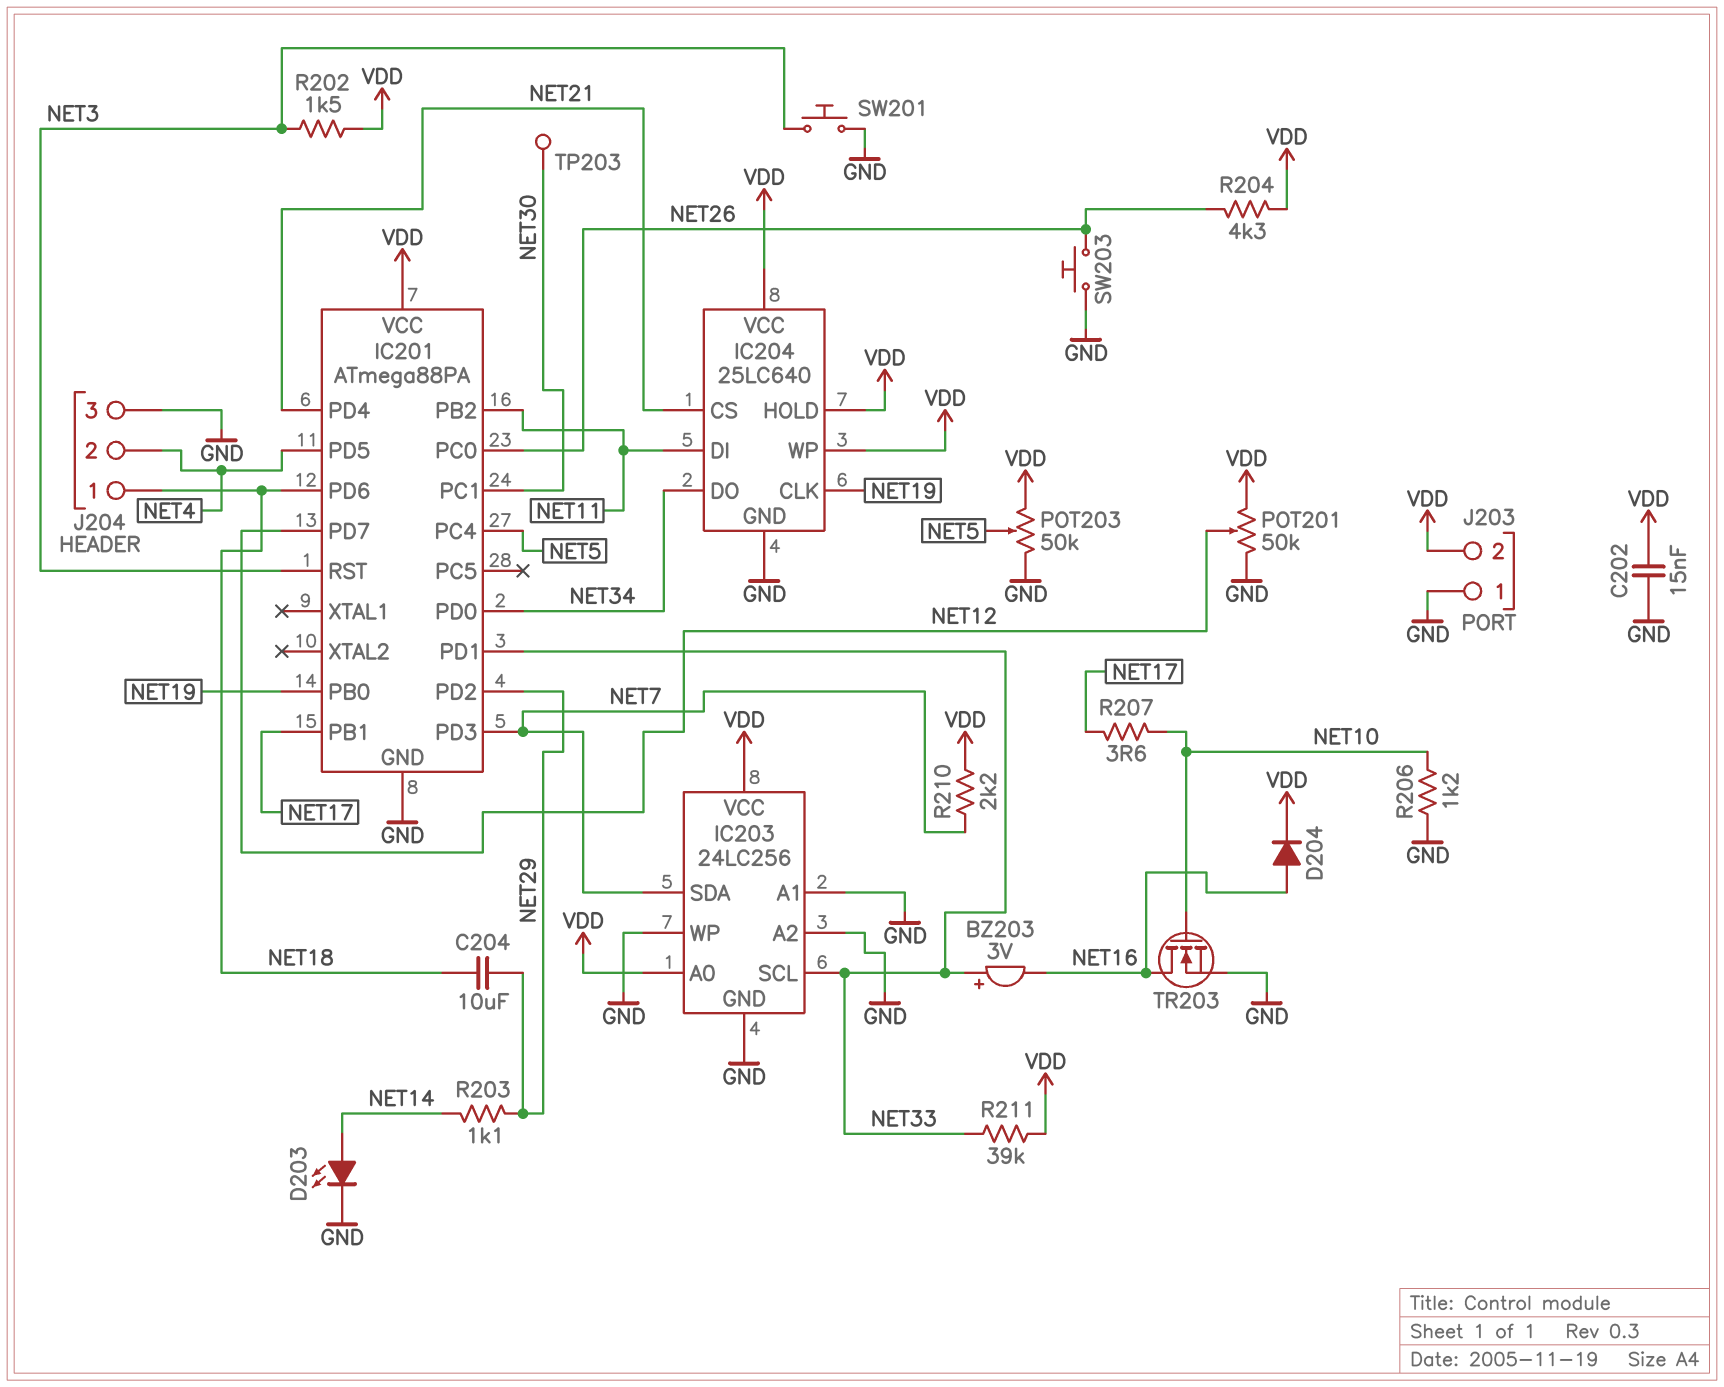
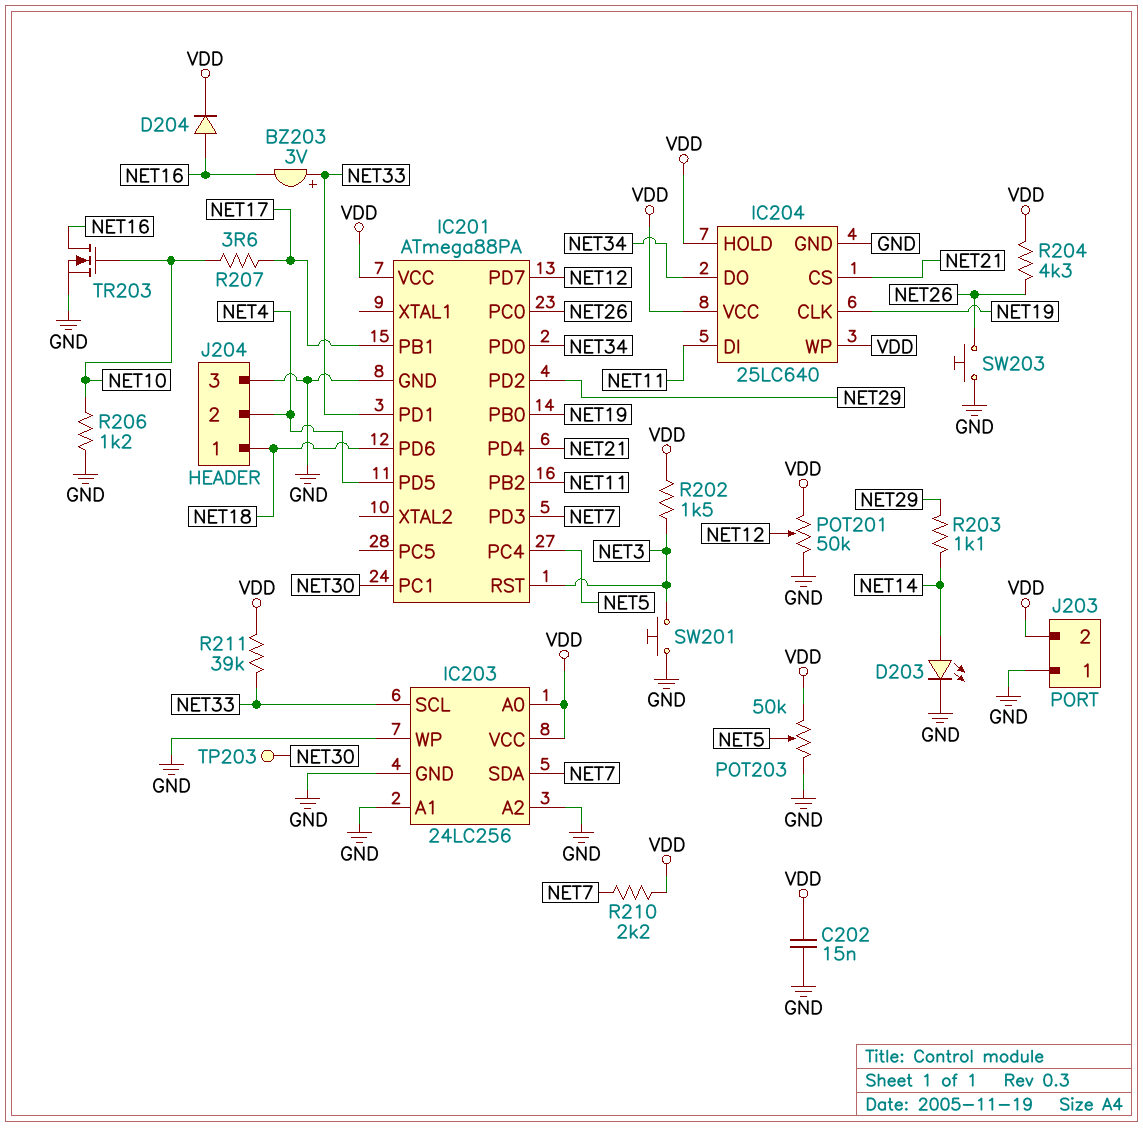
C204: 10uF (NET18, NET29) -> none

